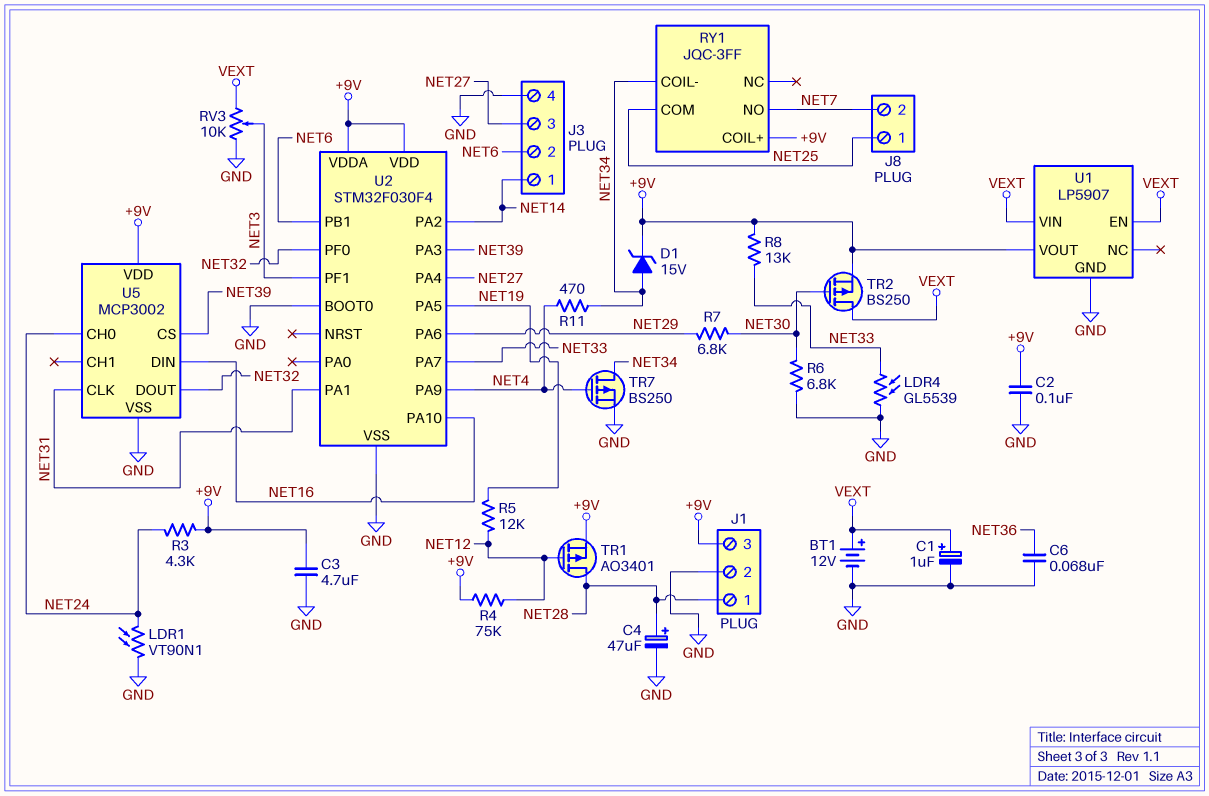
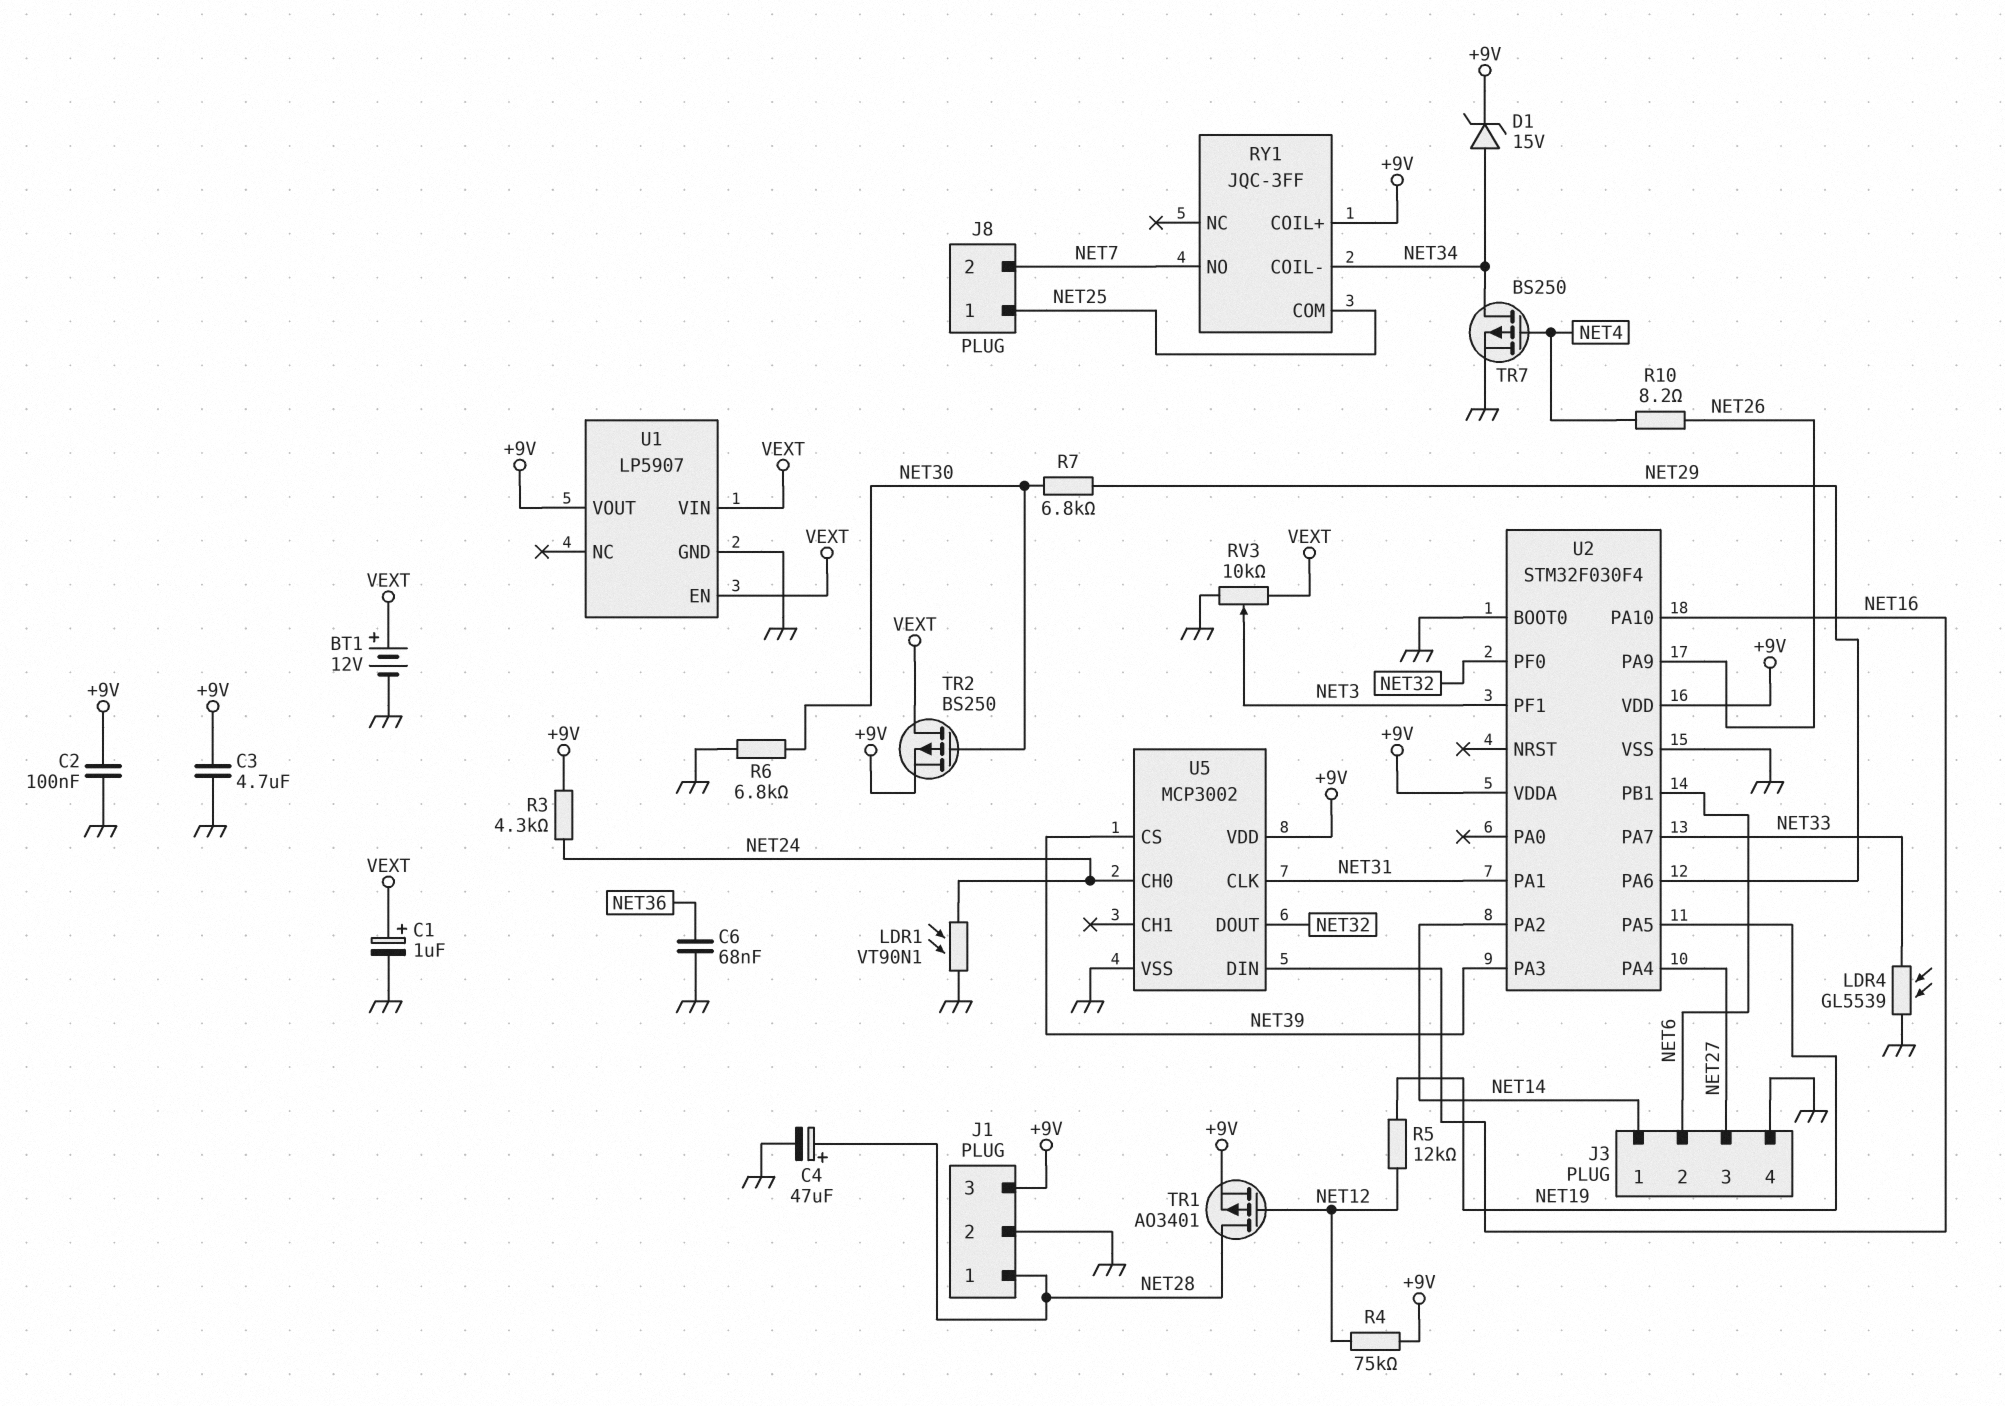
R8: 13k (+9V, NET33) -> none
R10: none -> 8.2 (NET4, NET26)
R11: 470 (NET4, NET34) -> none
U2 pin PA9: NET4 -> NET26

